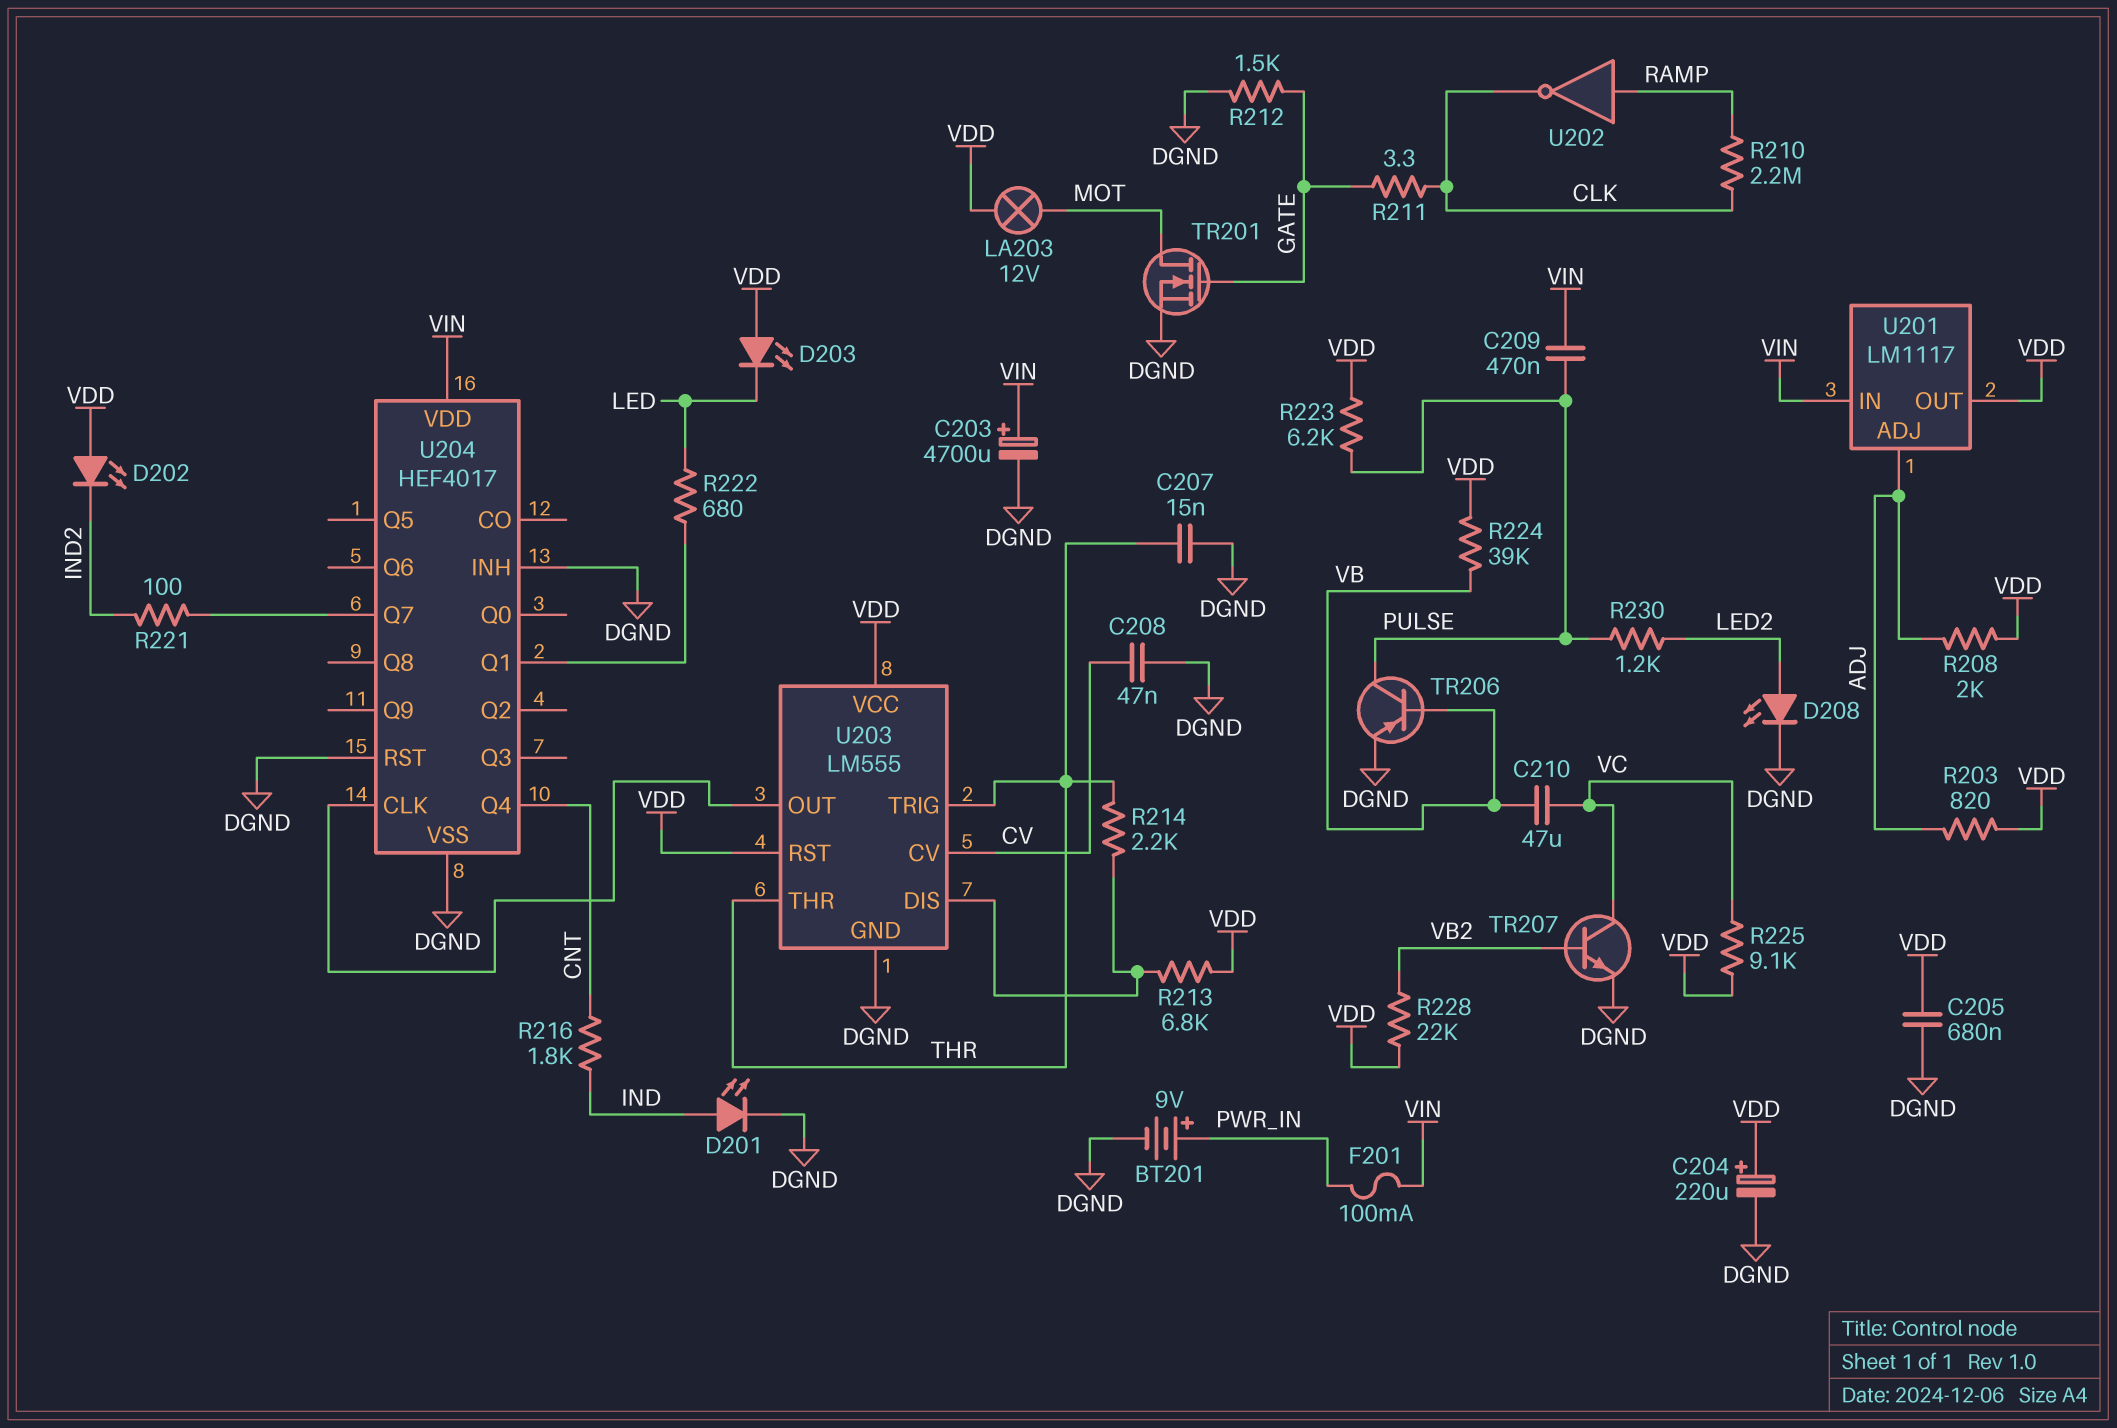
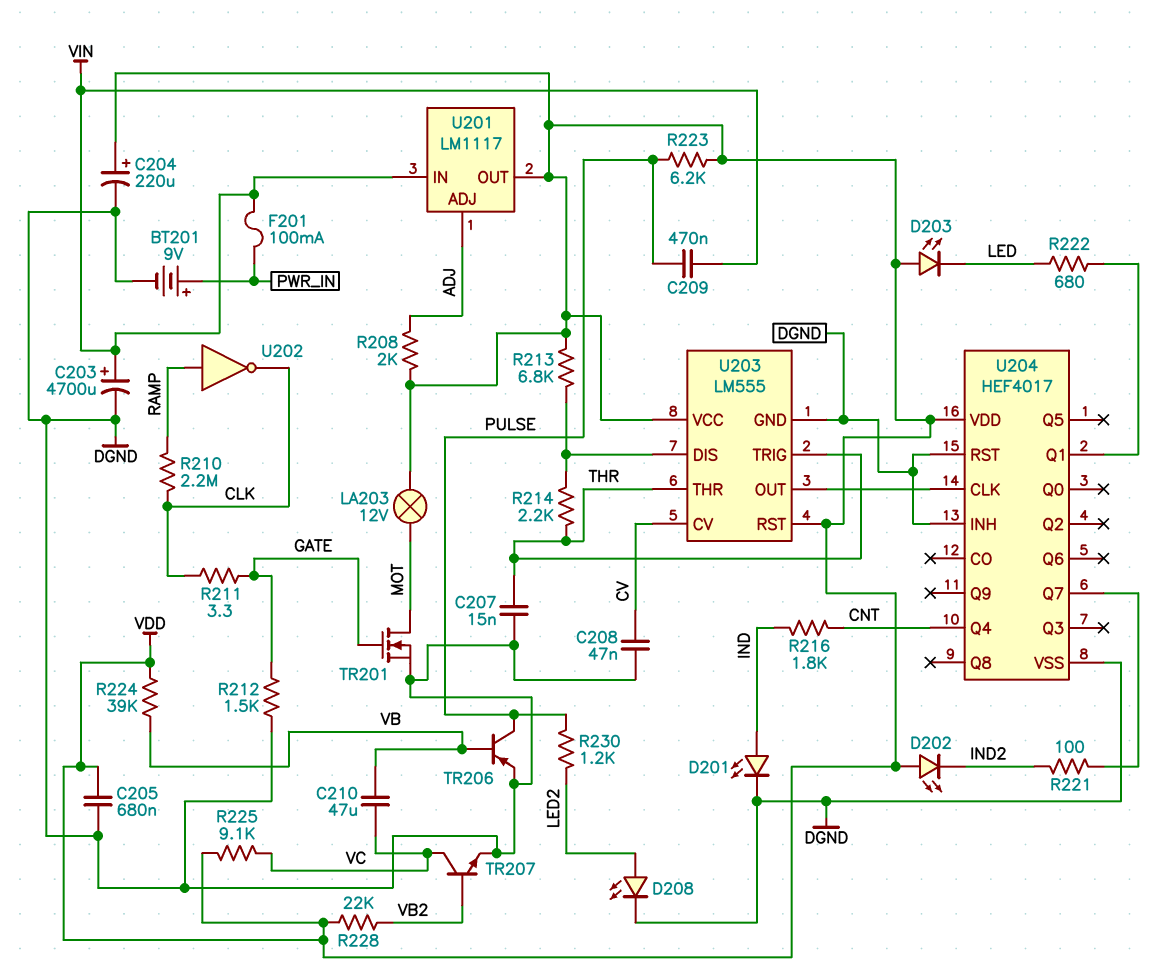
R203: 820 (ADJ, VDD) -> none
U204 pin VDD: VIN -> VDD

